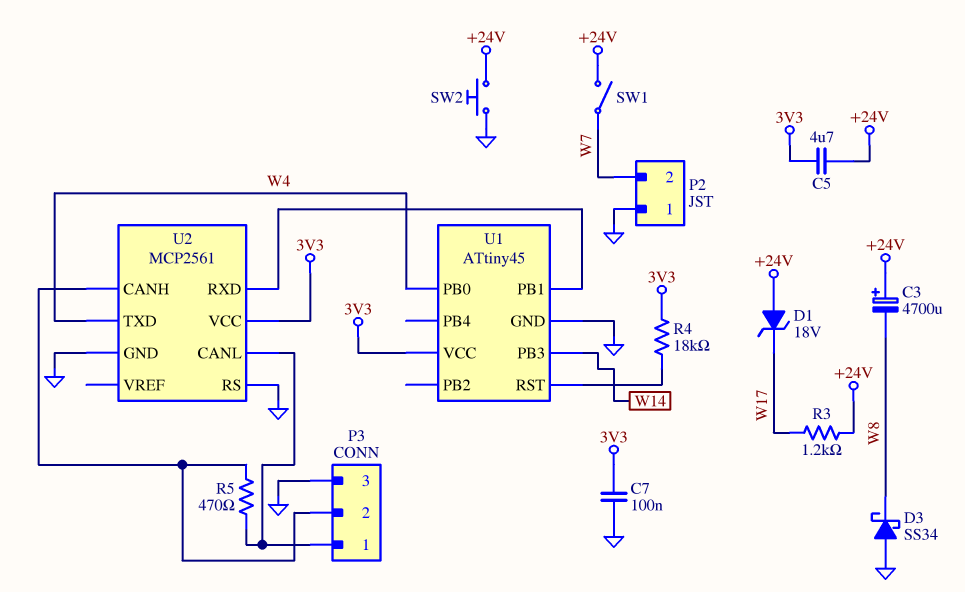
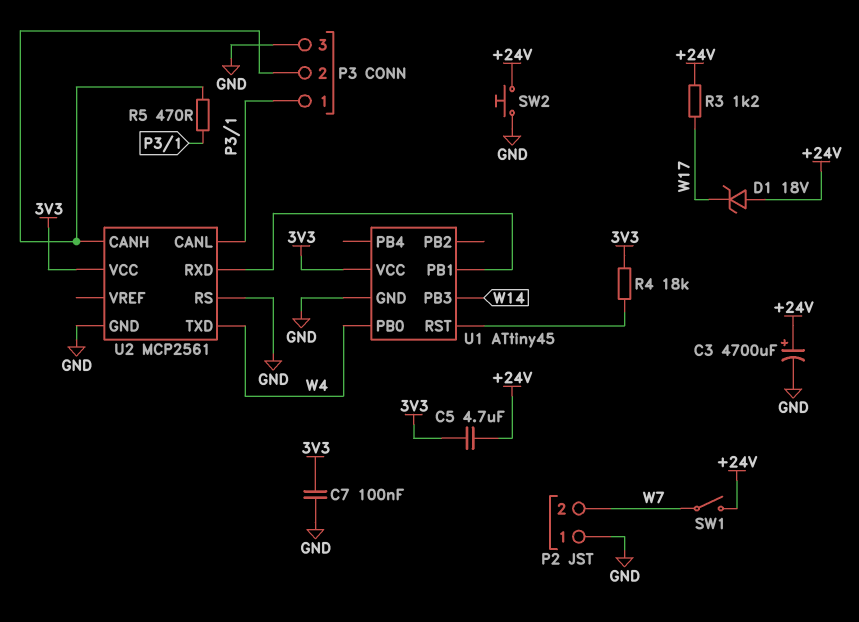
C3: 4700uF (plus +24V, minus W8) -> 4700uF (plus +24V, minus GND)
D3: schottky SS34 (A GND, K W8) -> none

